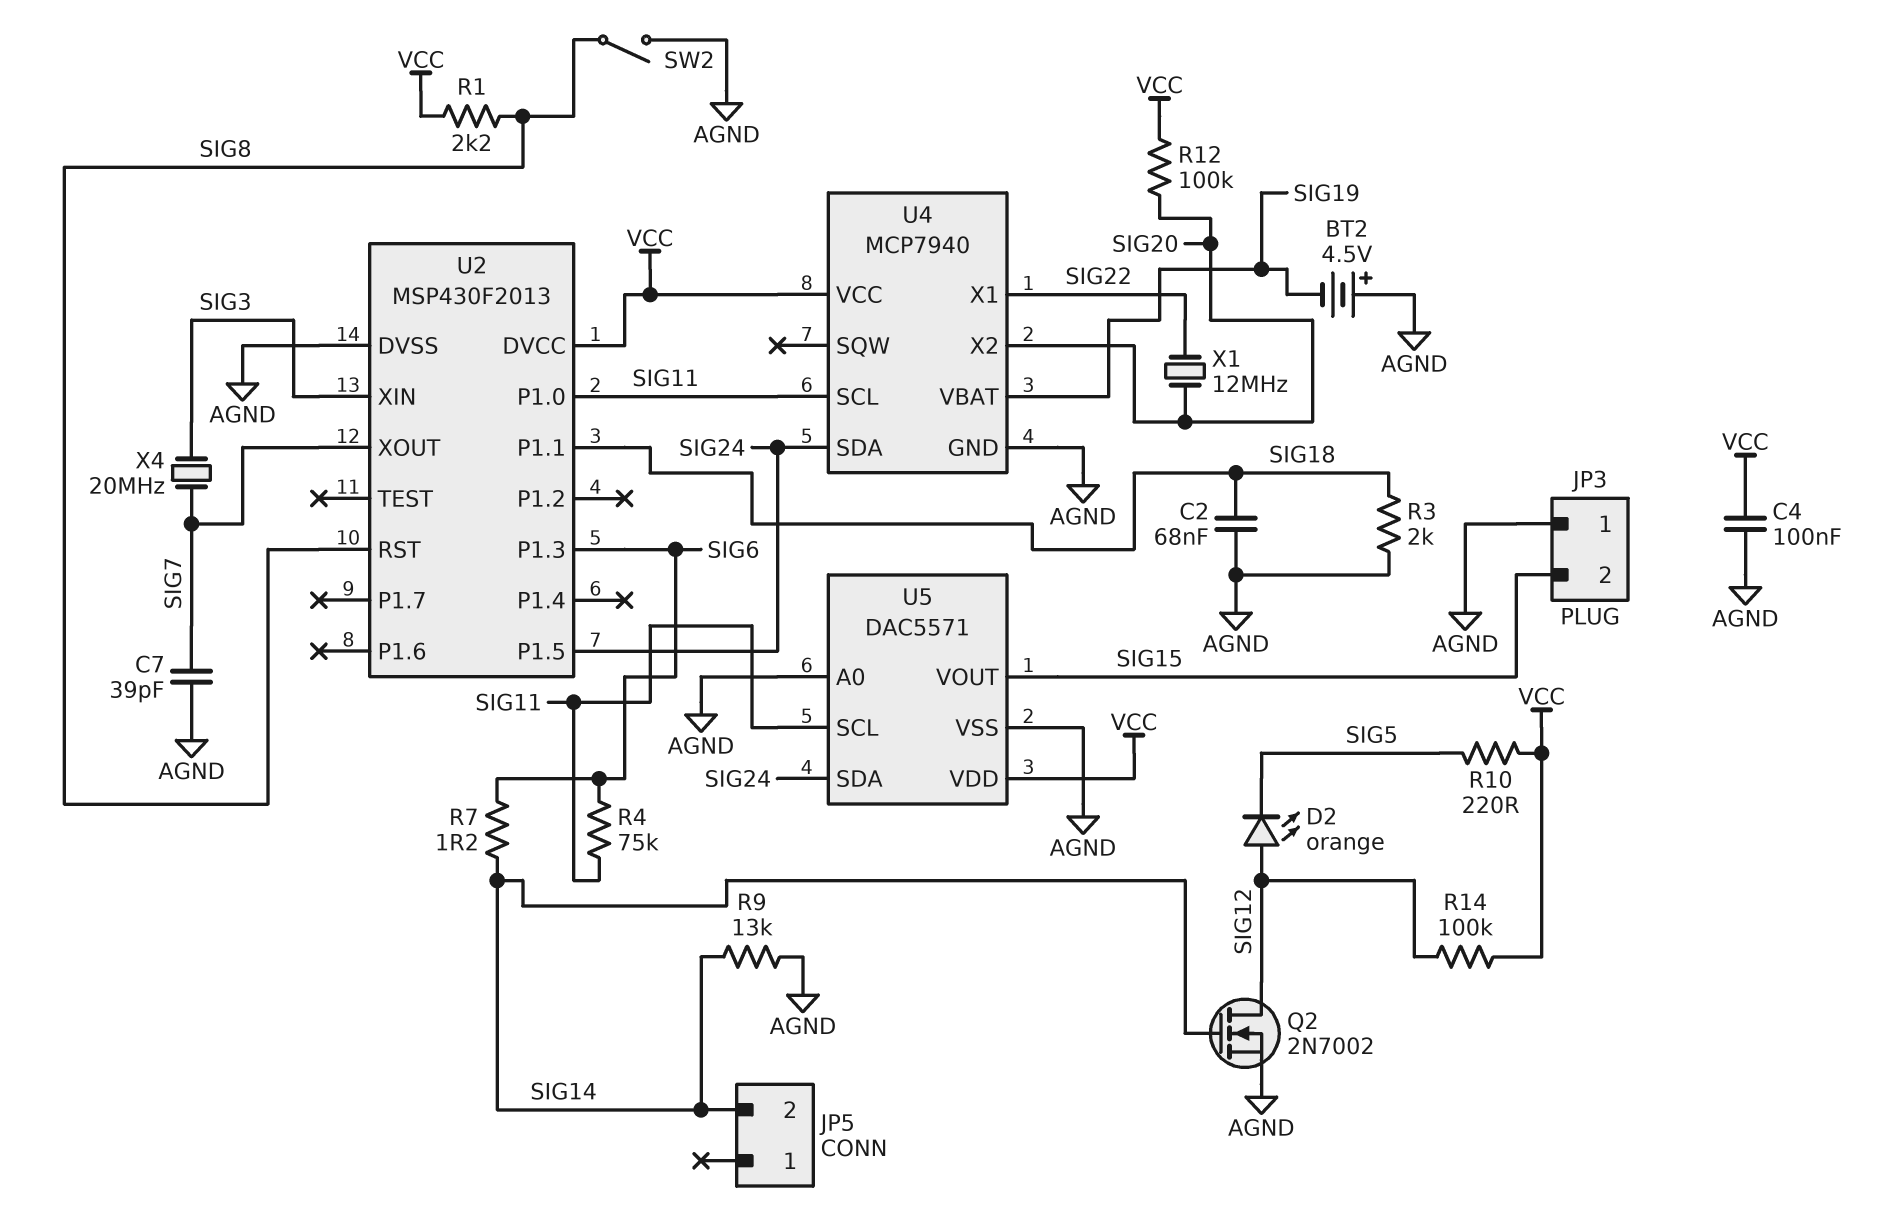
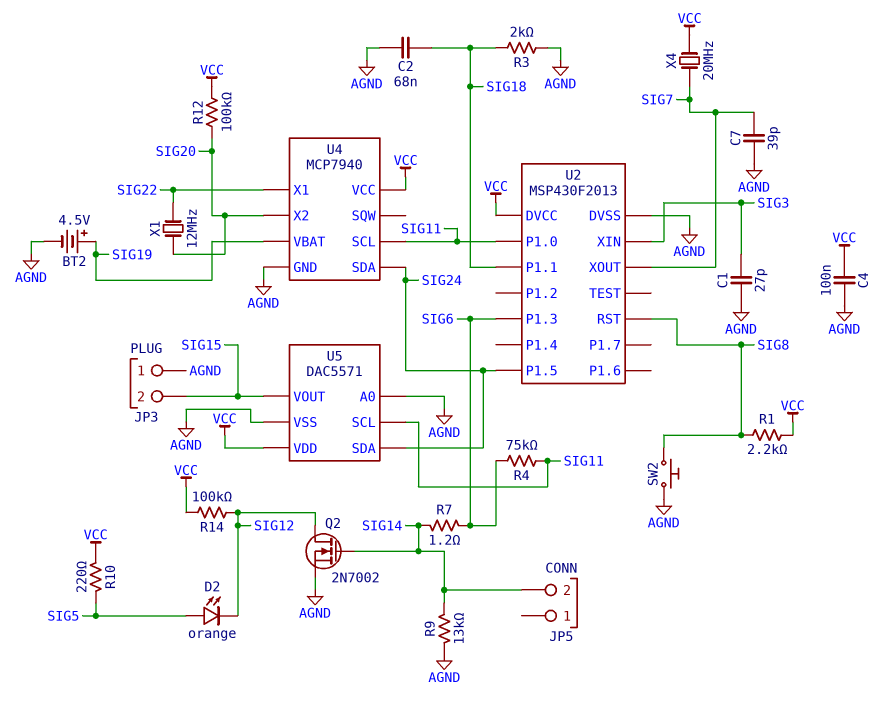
BT2: 4.5V (plus AGND, minus SIG19) -> 4.5V (plus SIG19, minus AGND)
C1: none -> 27pF (AGND, SIG3)
D2: LED orange (A SIG12, K SIG5) -> LED orange (A SIG5, K SIG12)
SW2: switch (AGND, SIG8) -> button (AGND, SIG8)
X4: 20MHz (SIG3, SIG7) -> 20MHz (SIG7, VCC)

